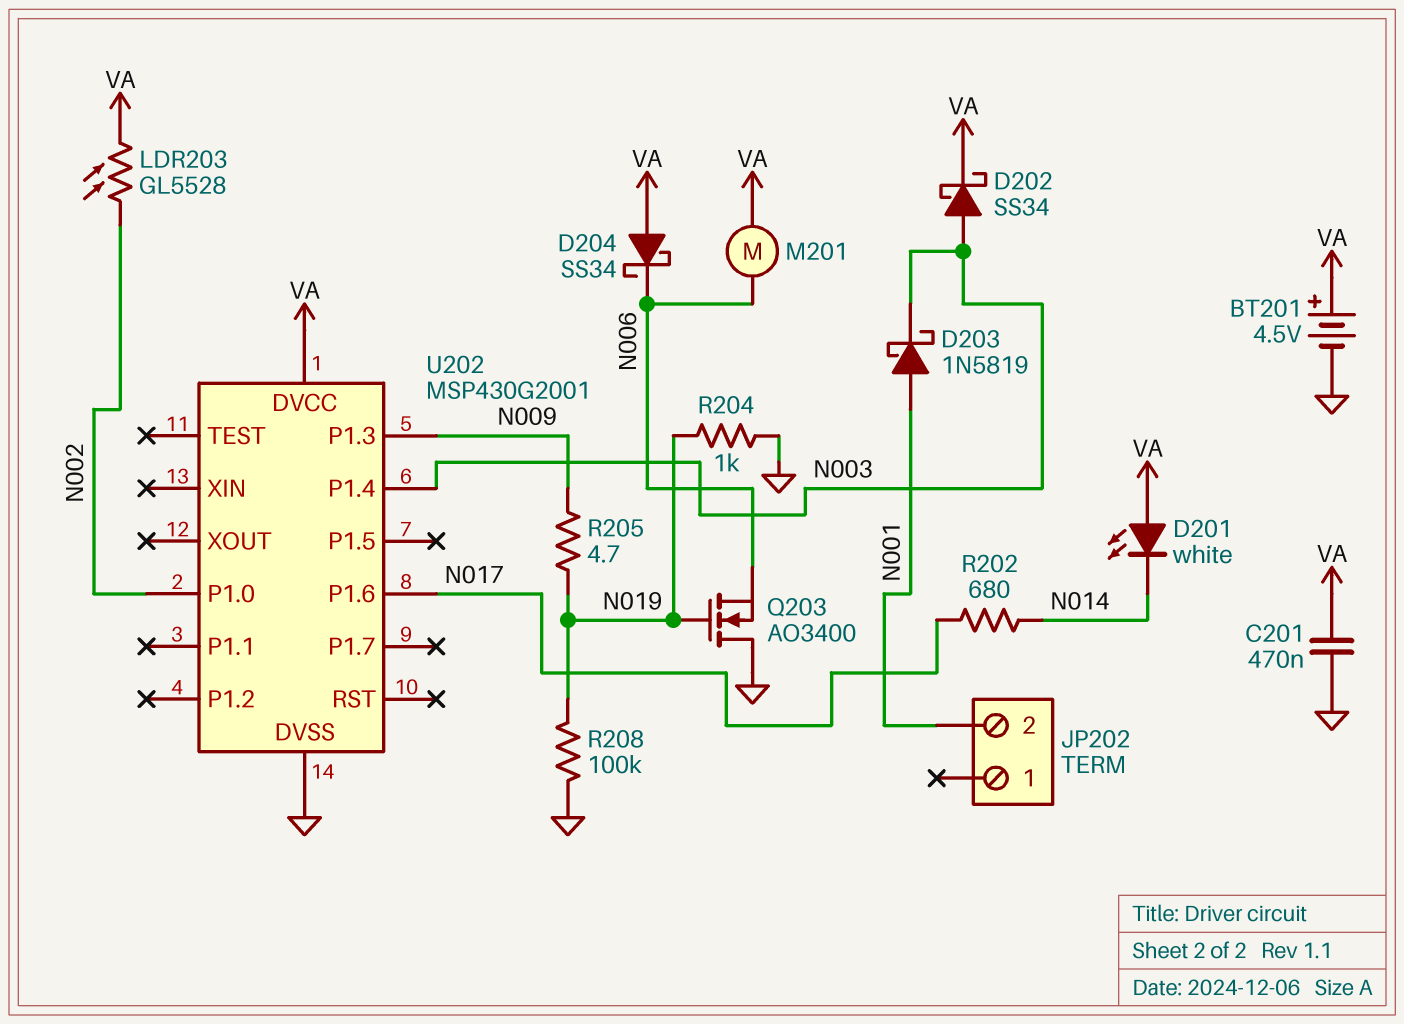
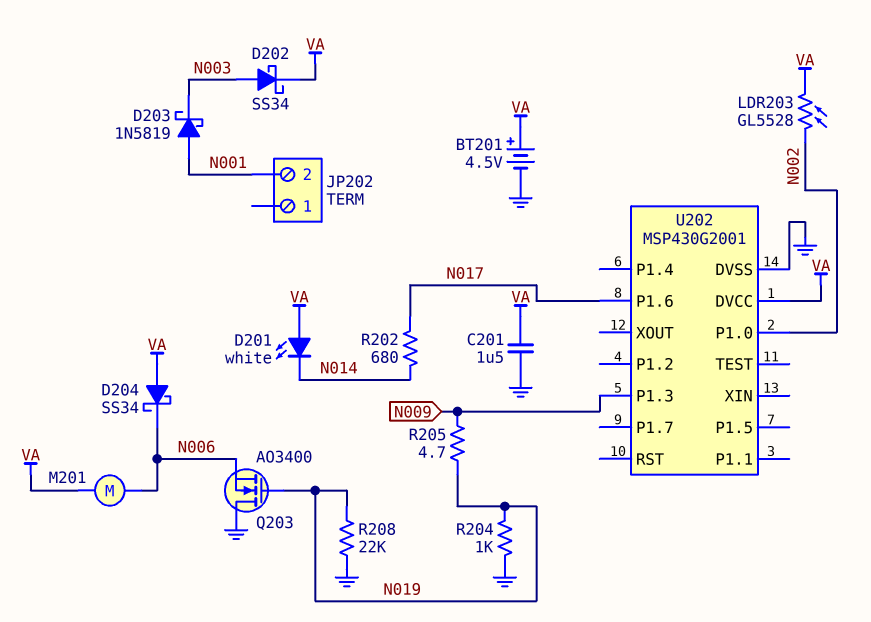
C201: 470nF (GND, VA) -> 1.5uF (GND, VA)
R208: 100k (GND, N019) -> 22k (GND, N019)
U202 pin P1.4: N003 -> none

